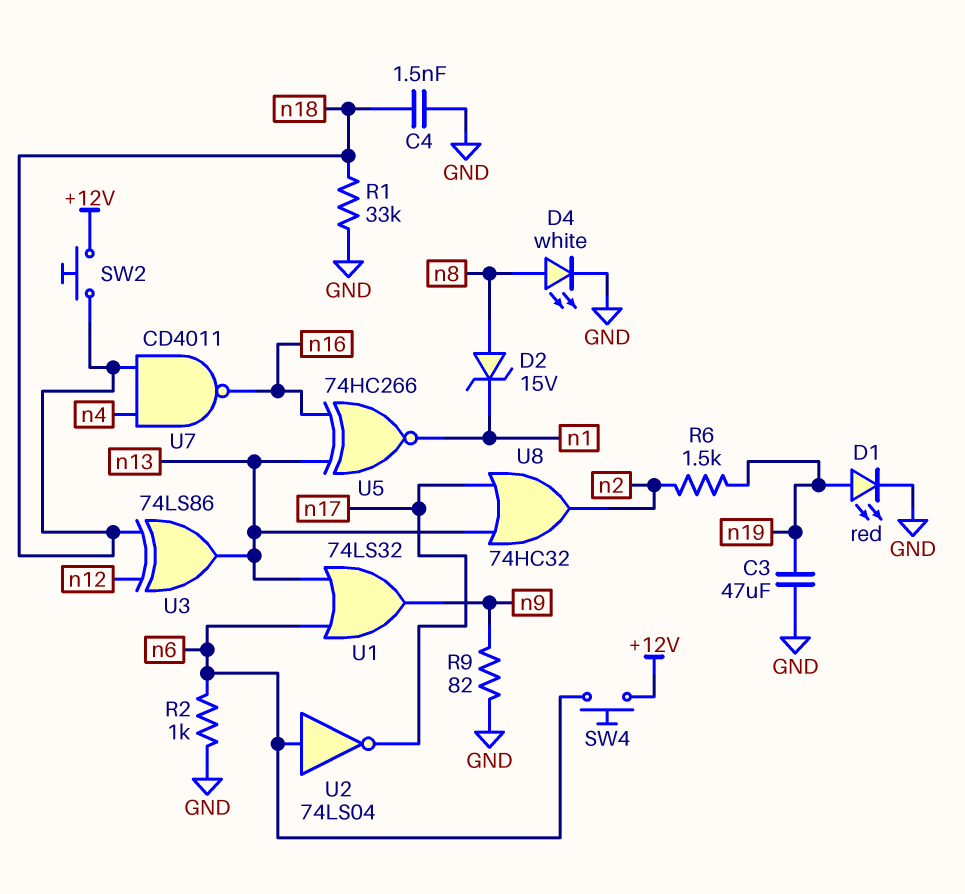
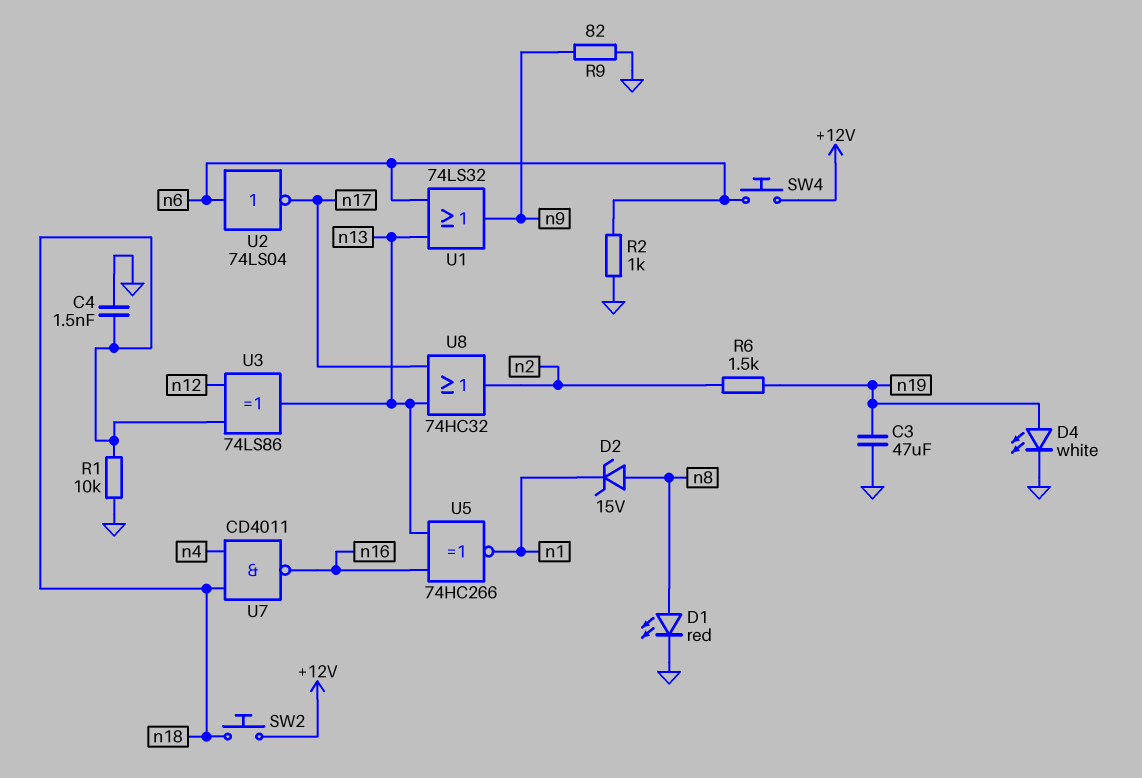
D1: LED red (A n19, K GND) -> LED red (A n8, K GND)
D4: LED white (A n8, K GND) -> LED white (A n19, K GND)
R1: 33k (GND, n18) -> 10k (GND, n18)

